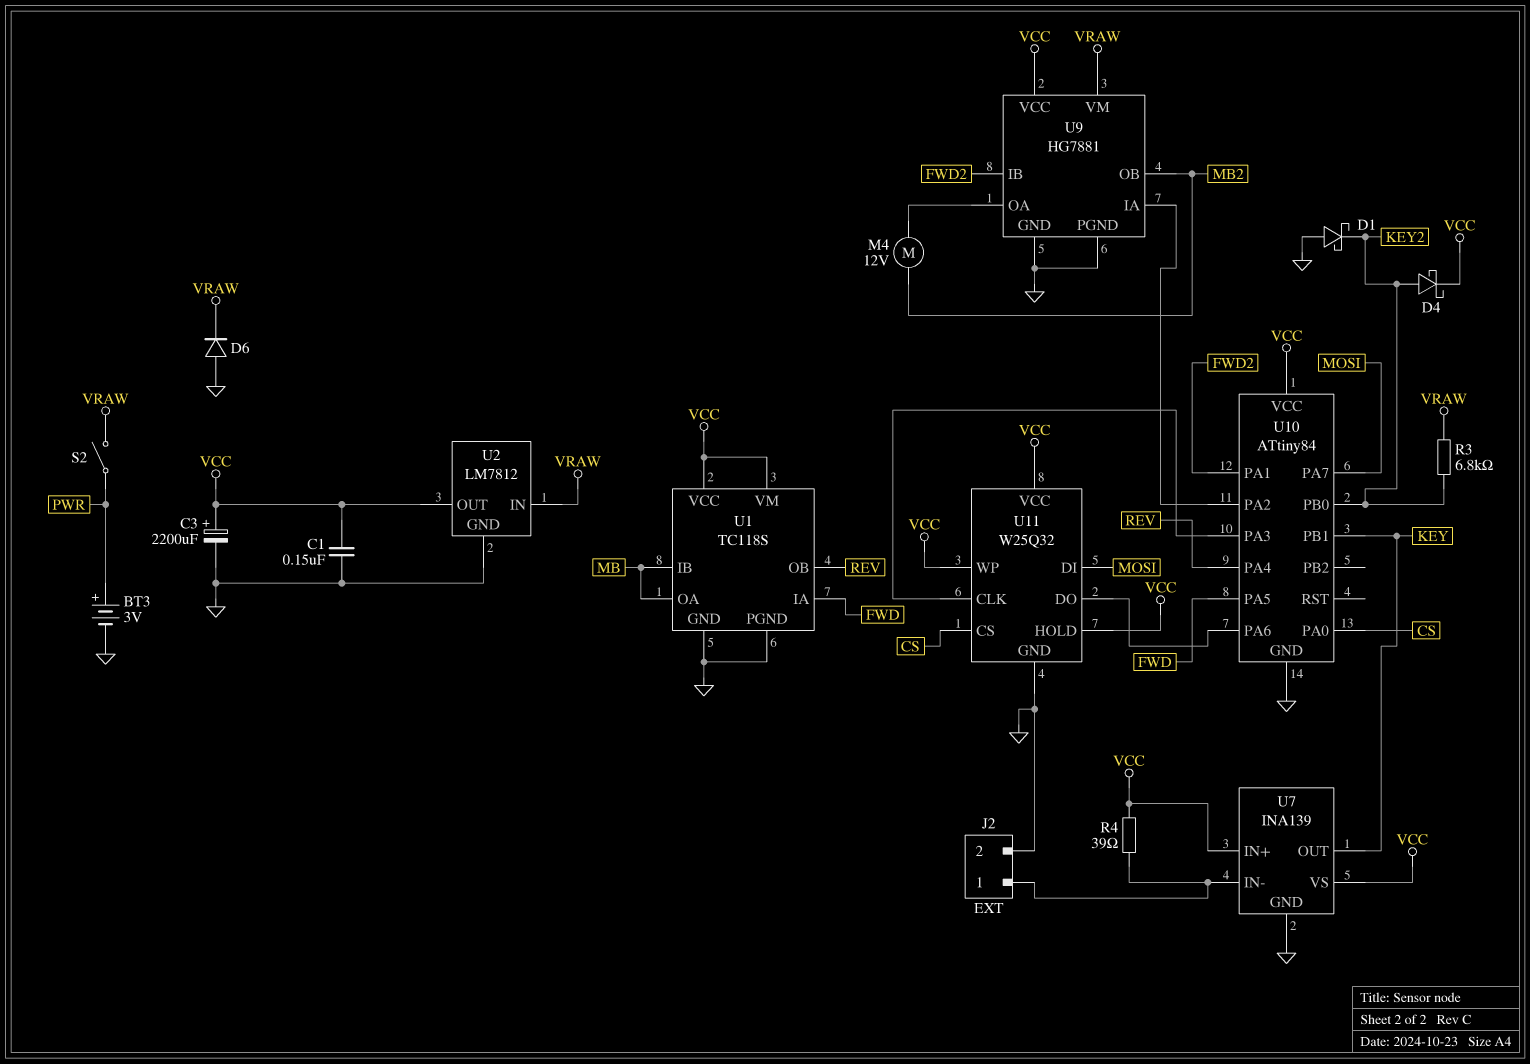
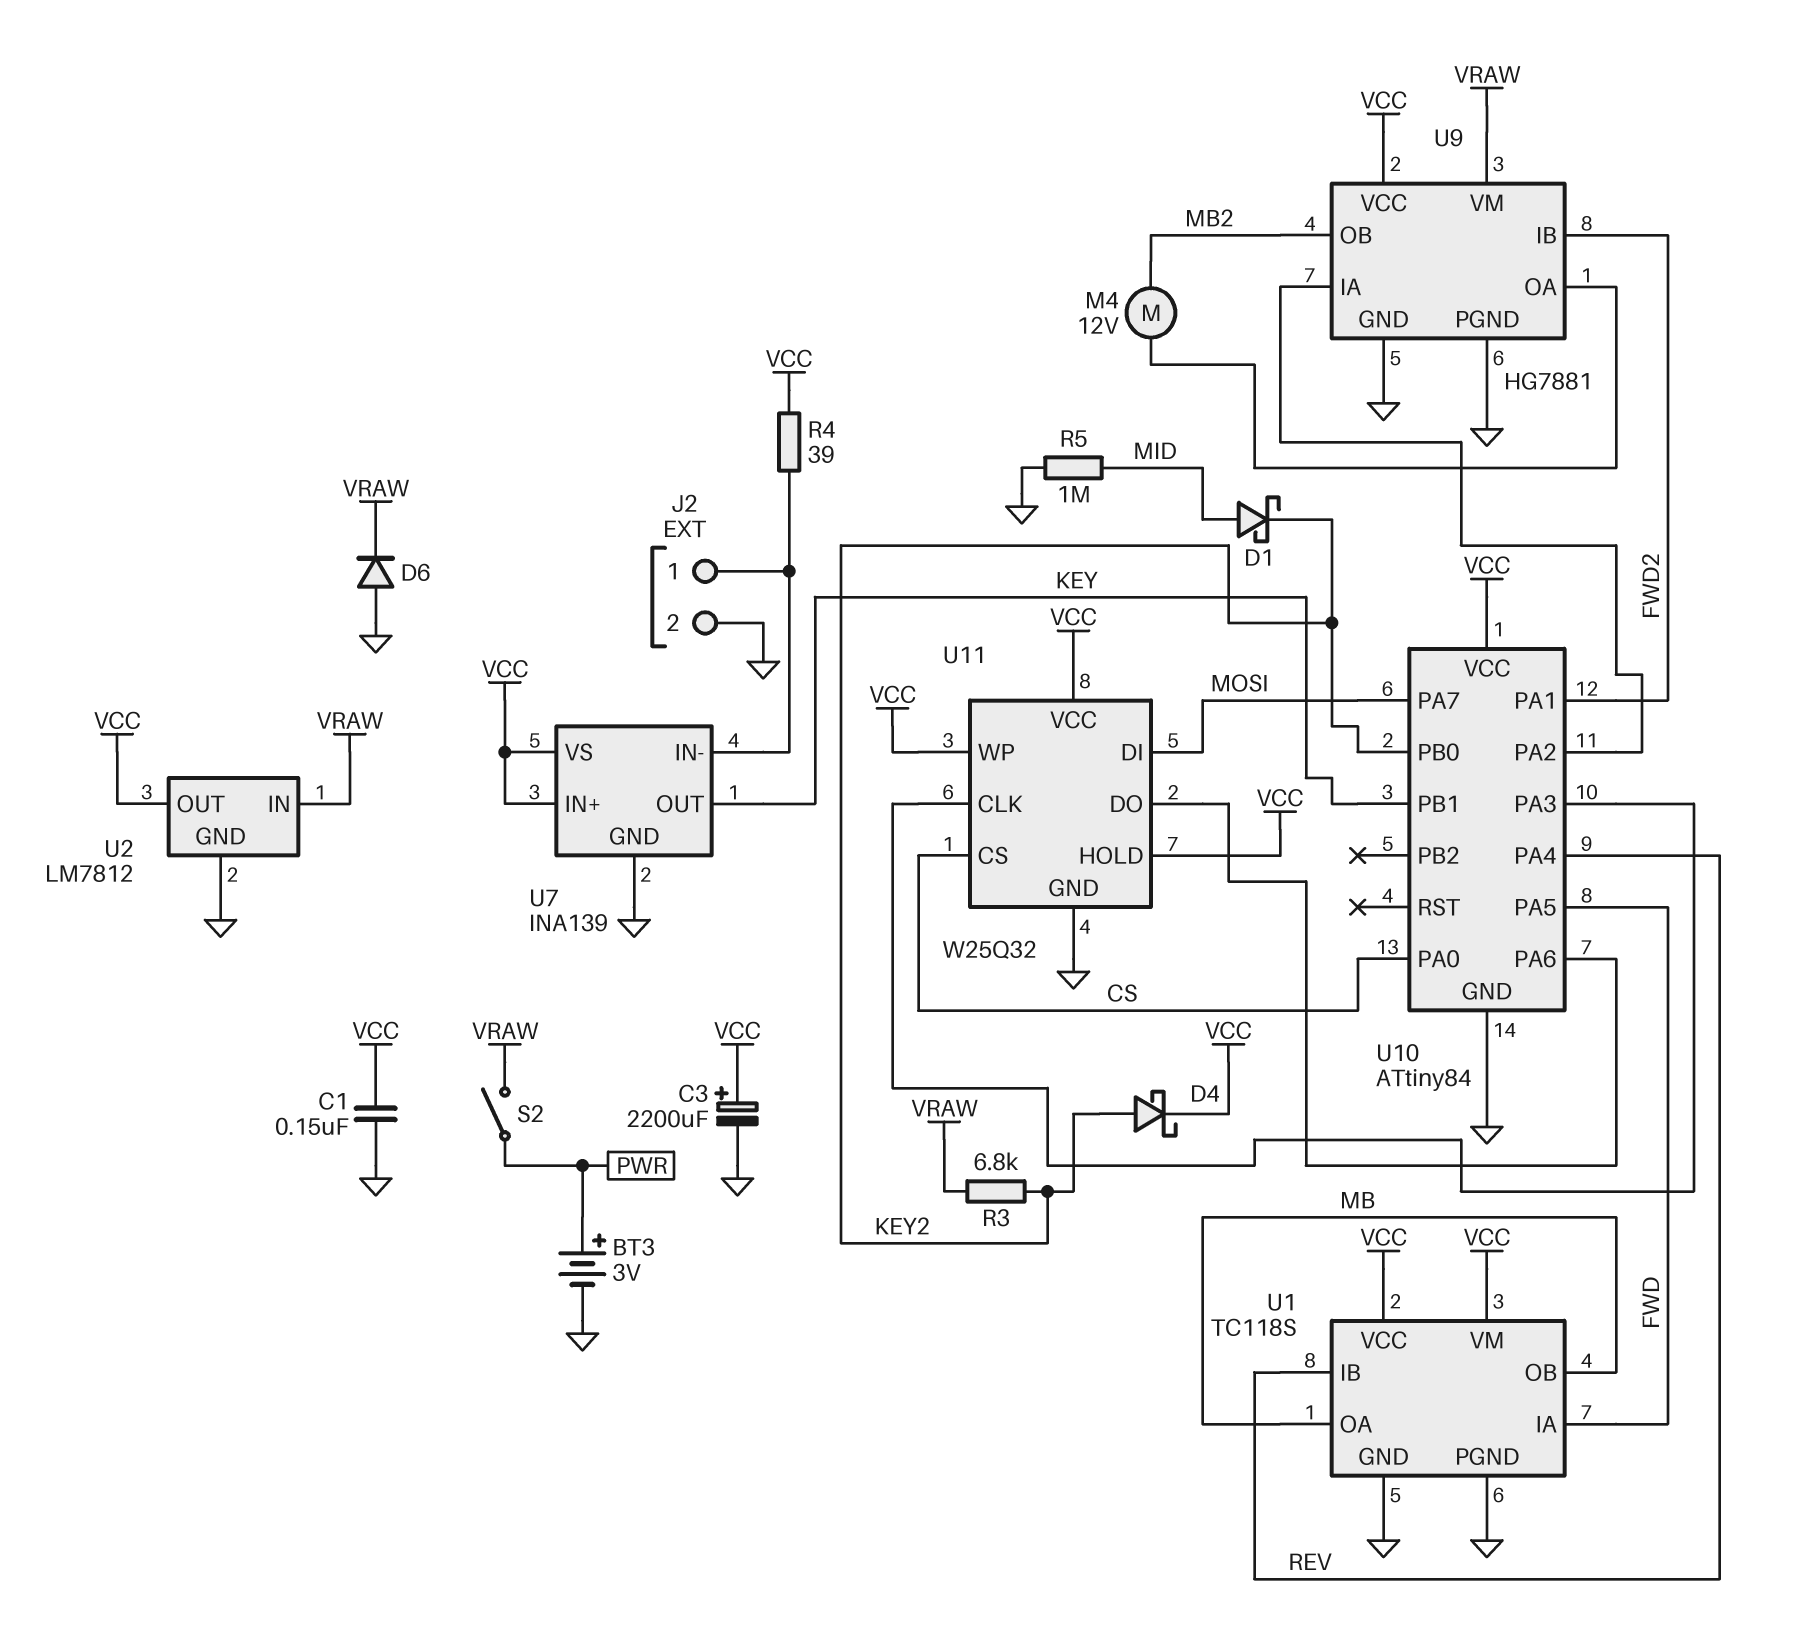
D1: schottky (A GND, K KEY2) -> schottky (A MID, K KEY2)
R5: none -> 1M (GND, MID)
U1 pin IB: MB -> REV
U1 pin OB: REV -> MB

